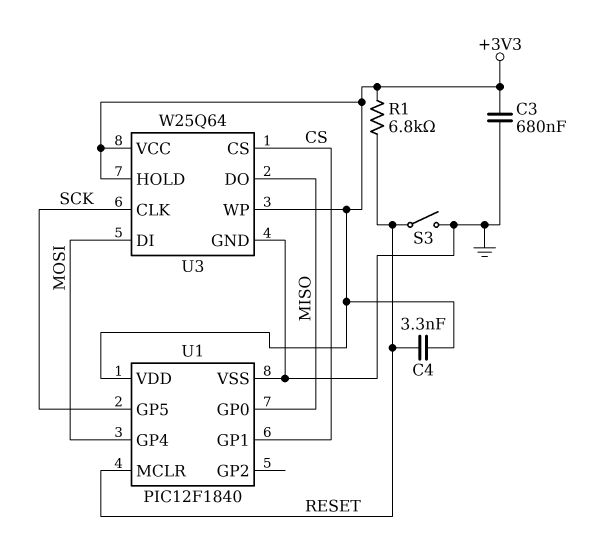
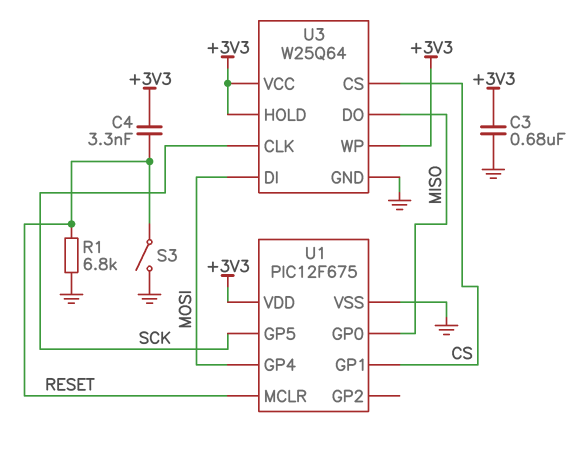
R1: 6.8k (+3V3, RESET) -> 6.8k (GND, RESET)
U1: PIC12F1840 -> PIC12F675

